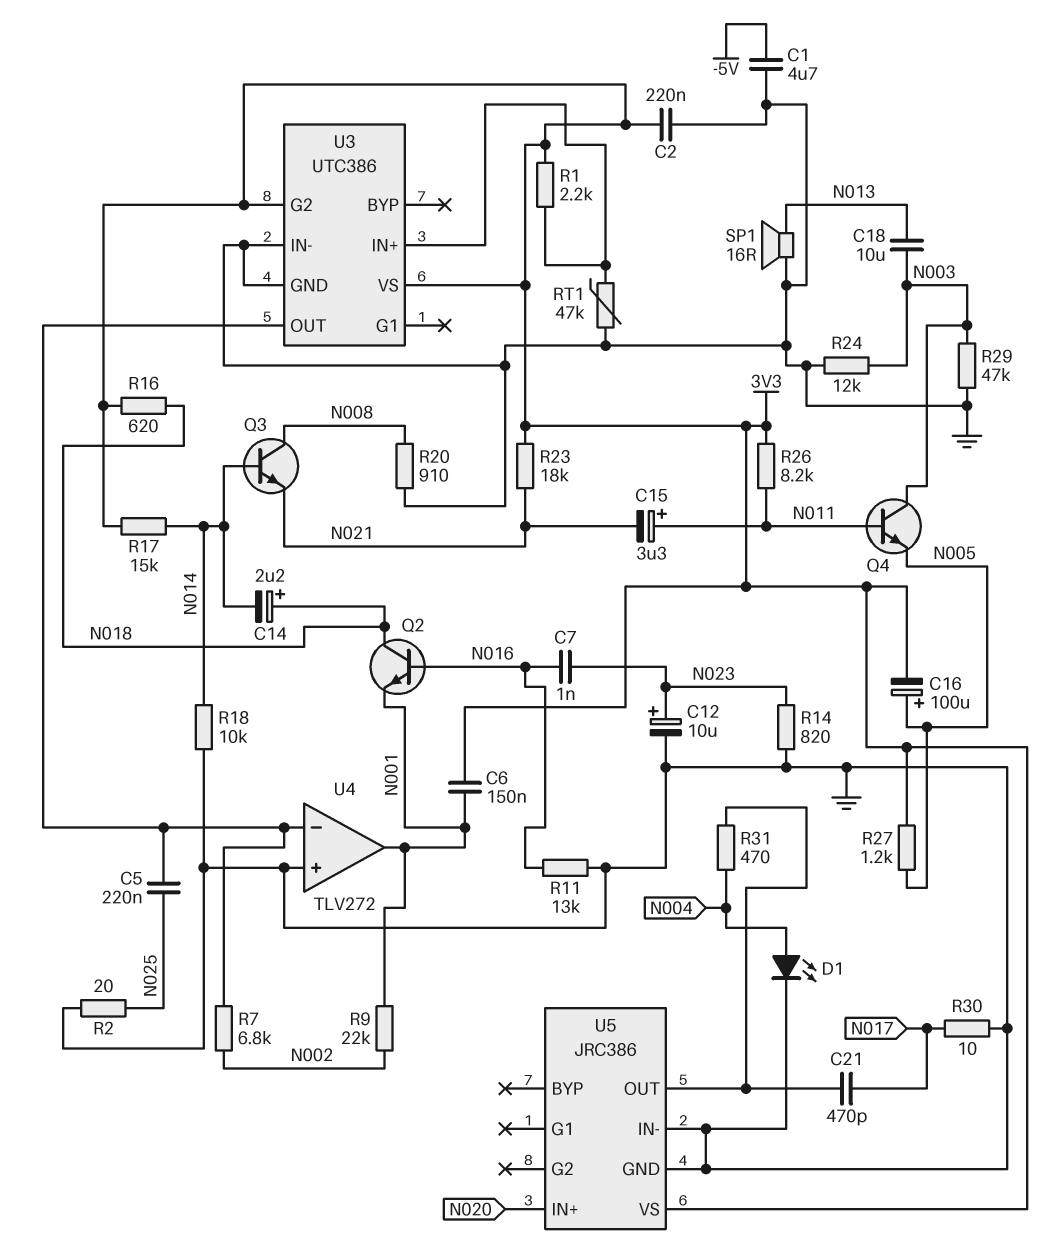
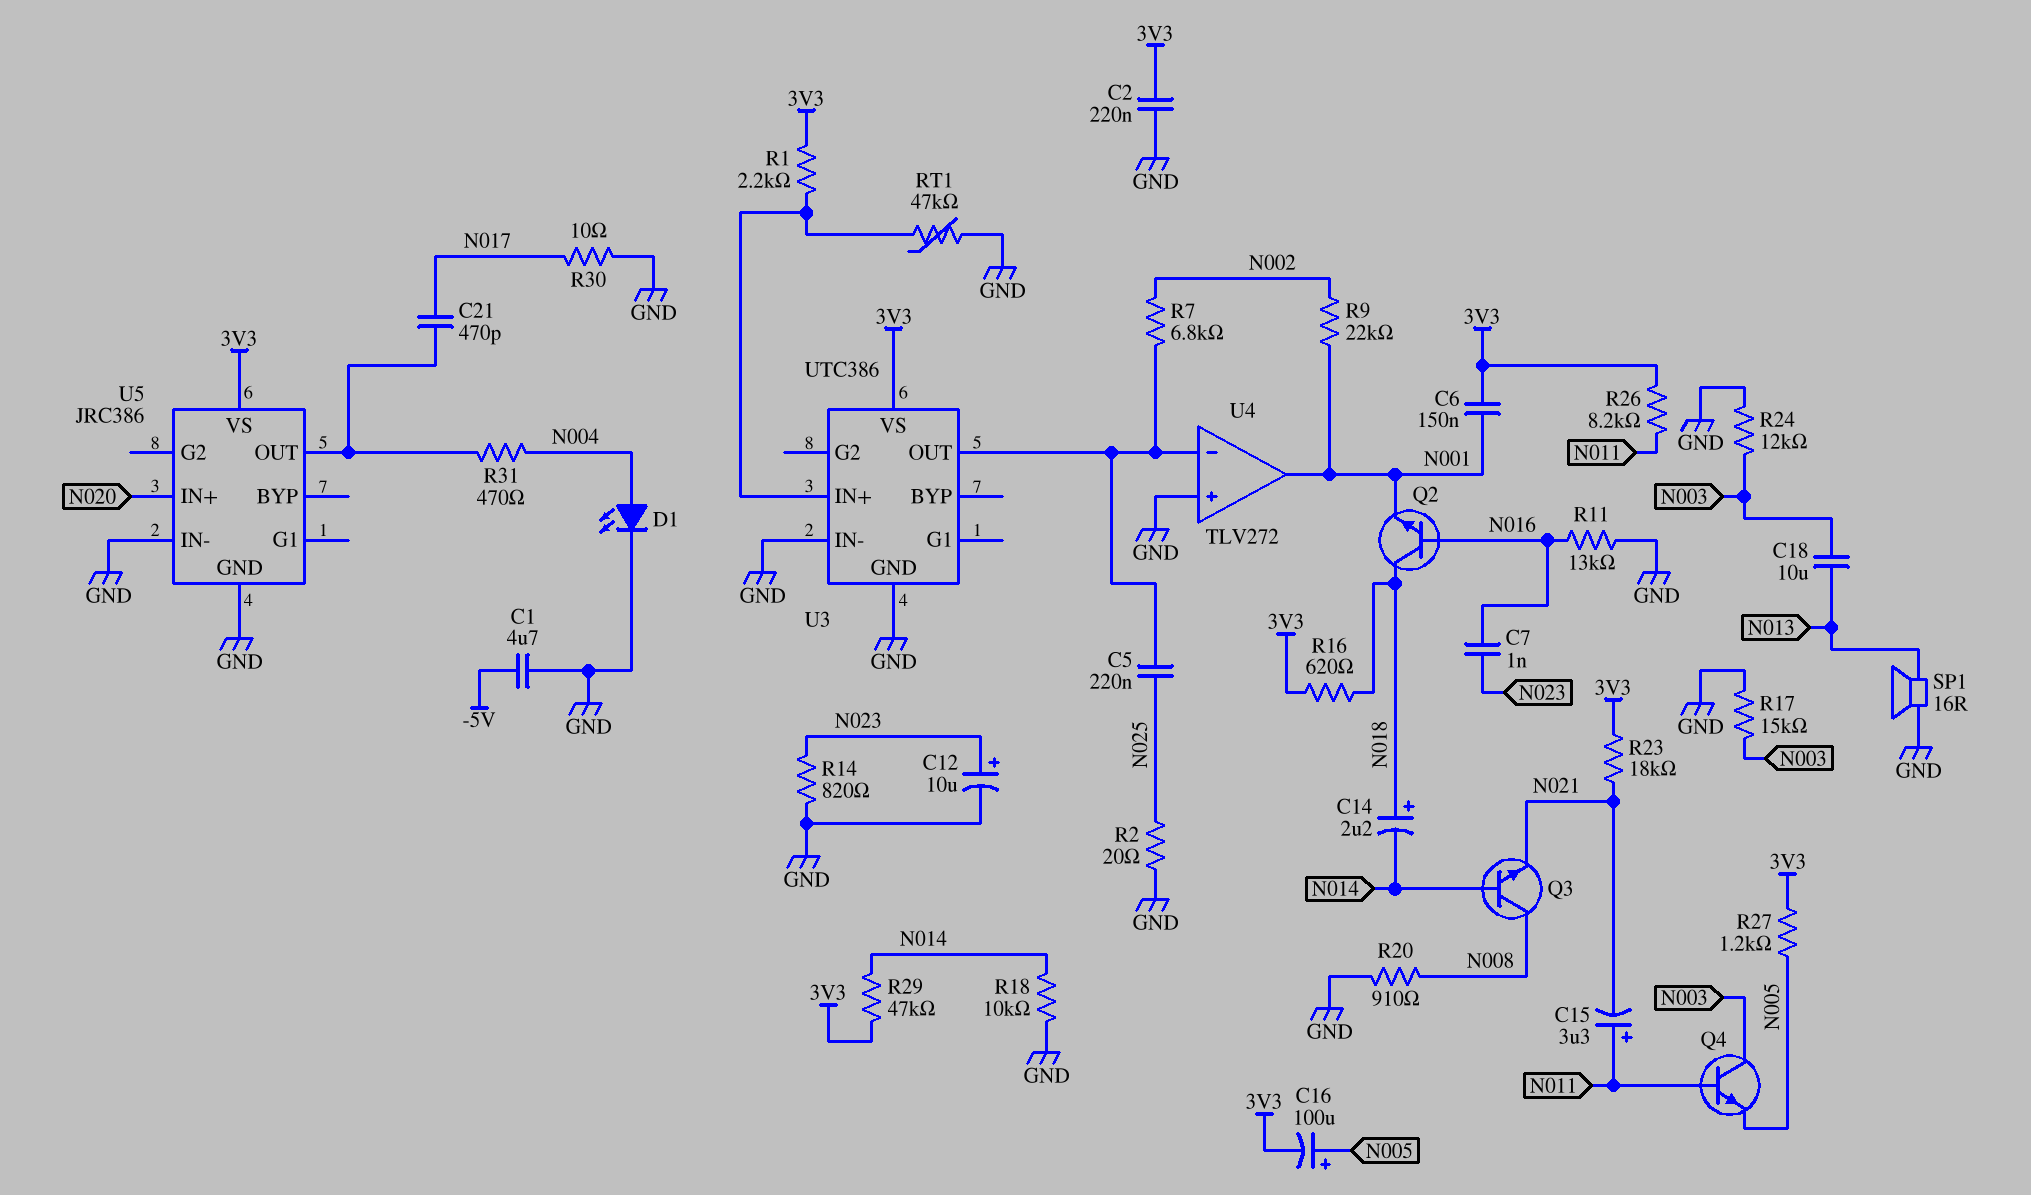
R17: 15k (3V3, N014) -> 15k (GND, N003)
R29: 47k (GND, N003) -> 47k (3V3, N014)
U3 pin G2: 3V3 -> none

